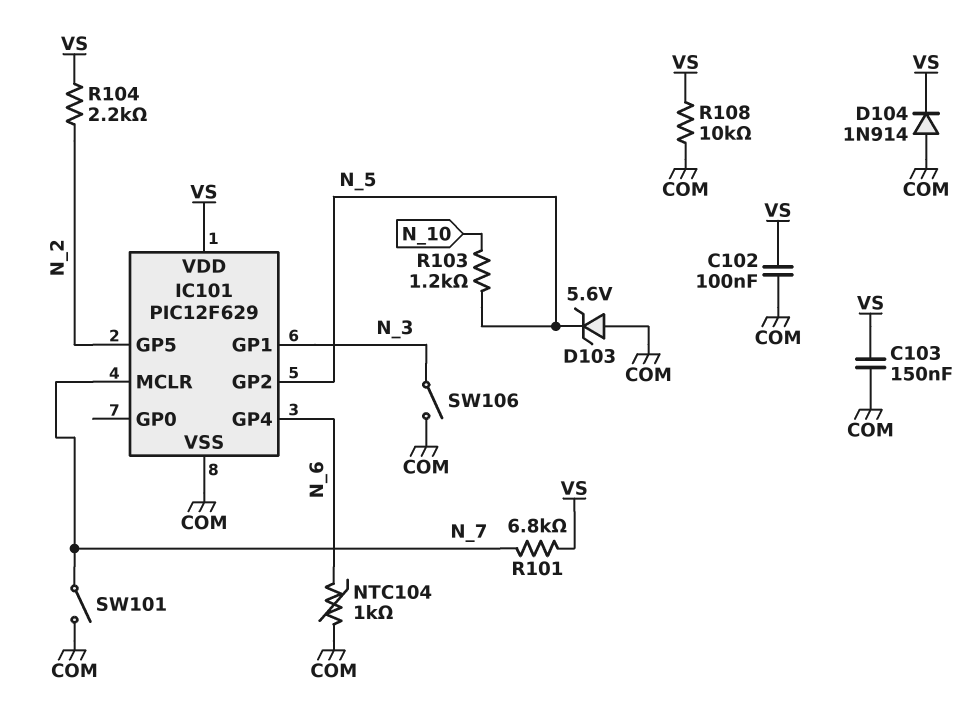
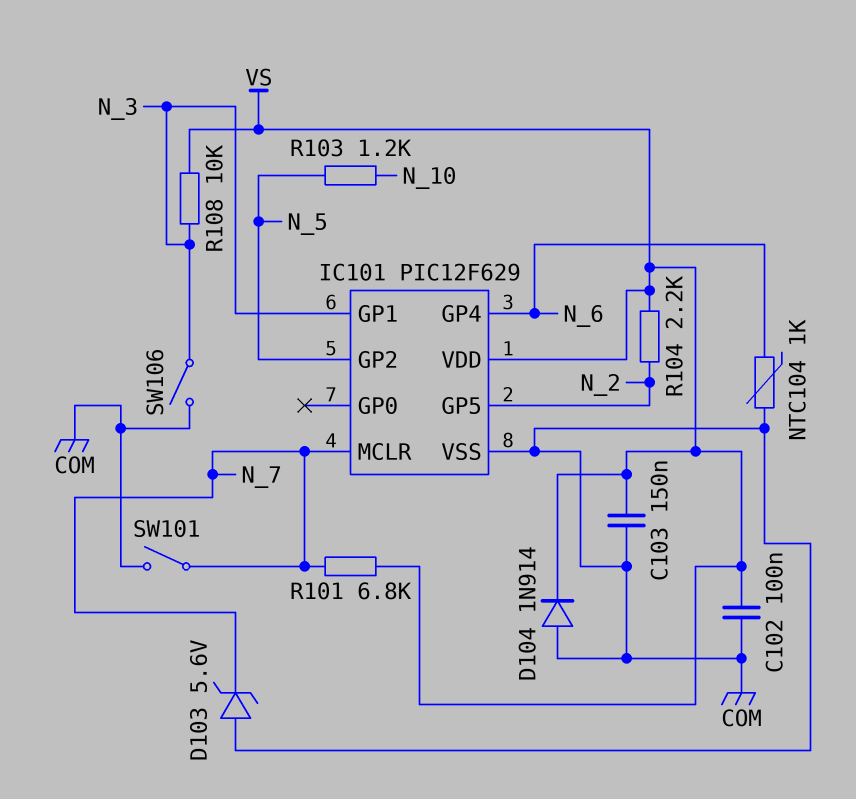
D103: zener 5.6V (A COM, K N_5) -> zener 5.6V (A COM, K N_7)
R108: 10k (COM, VS) -> 10k (N_3, VS)

